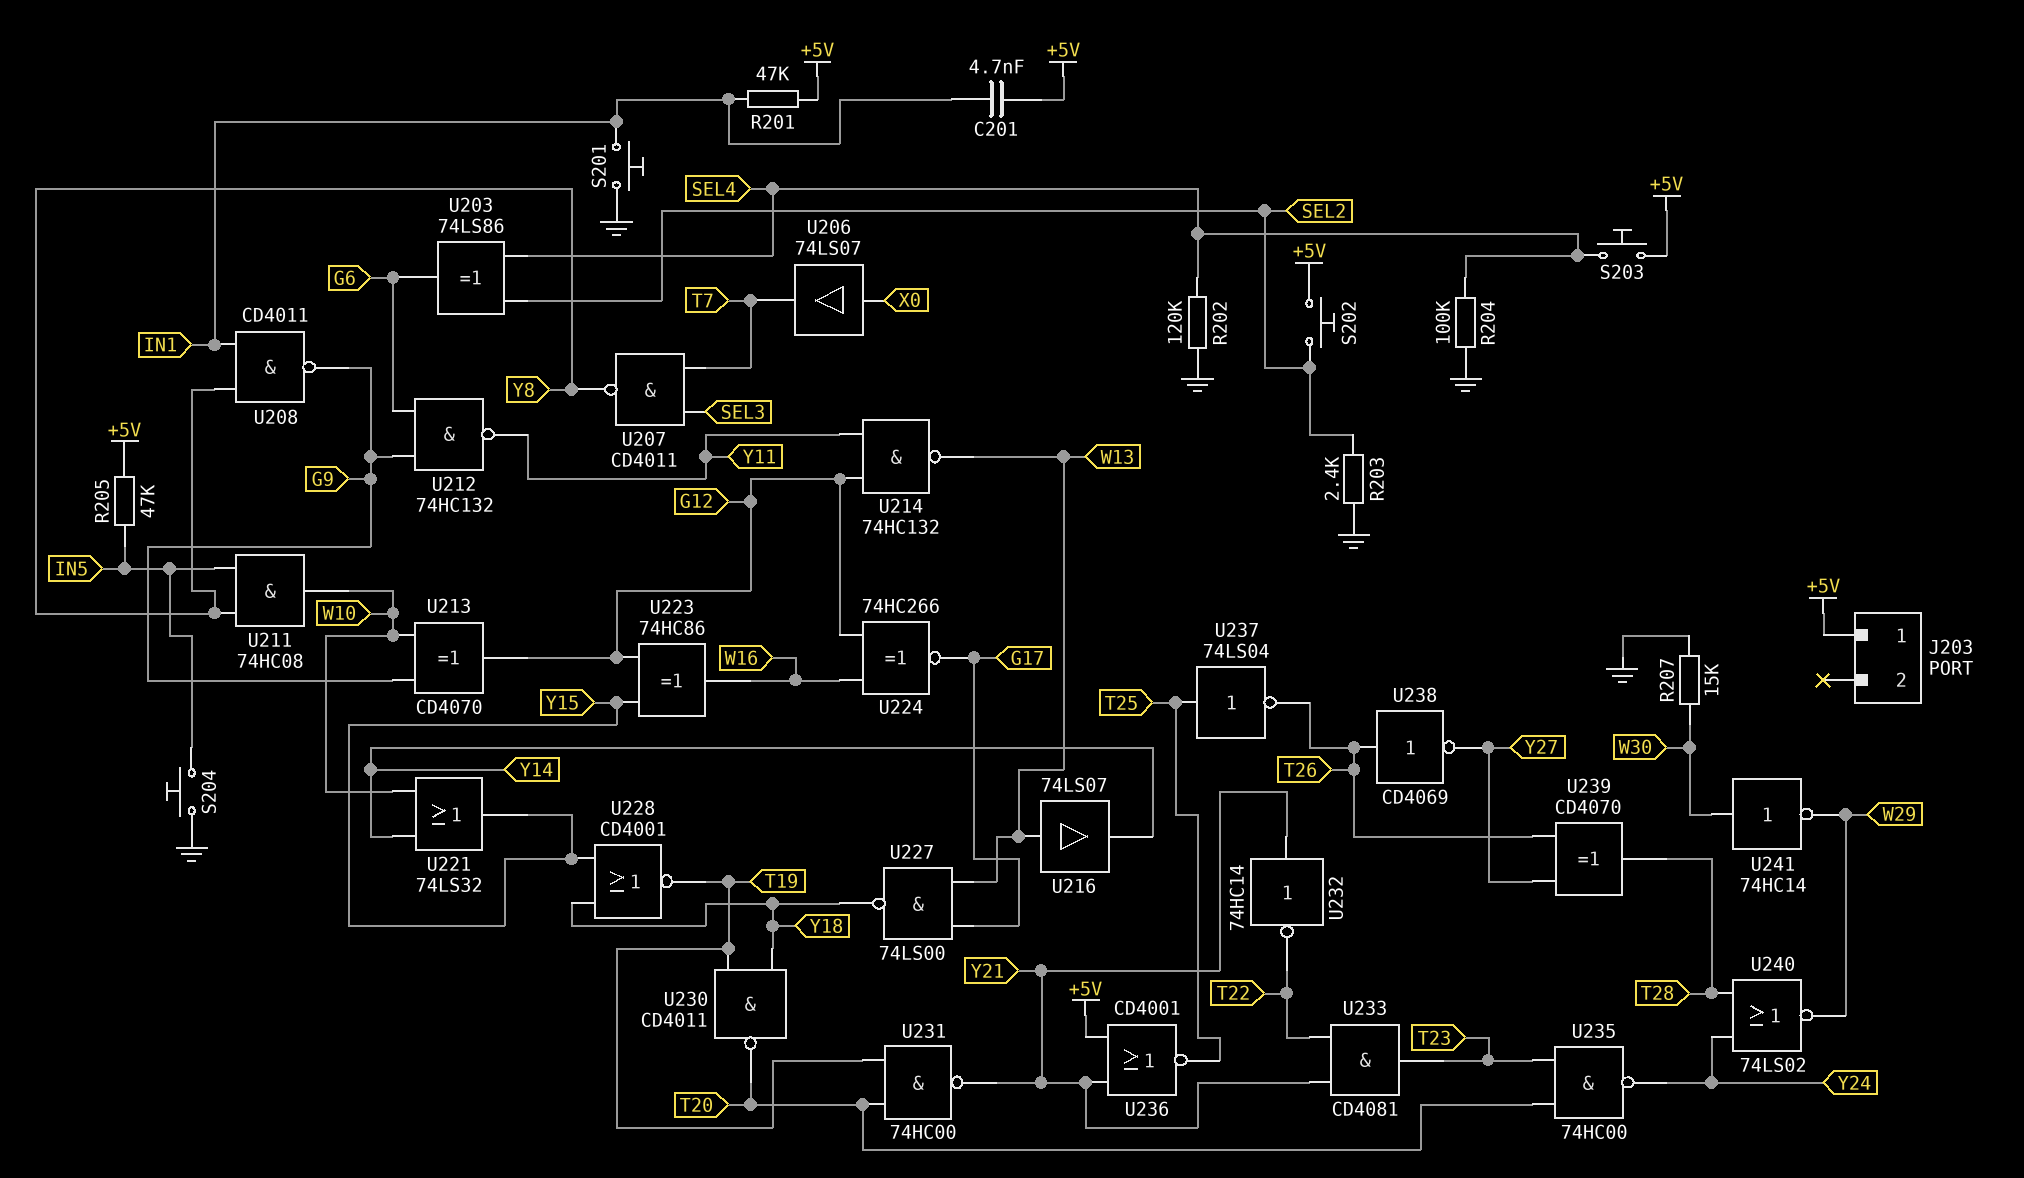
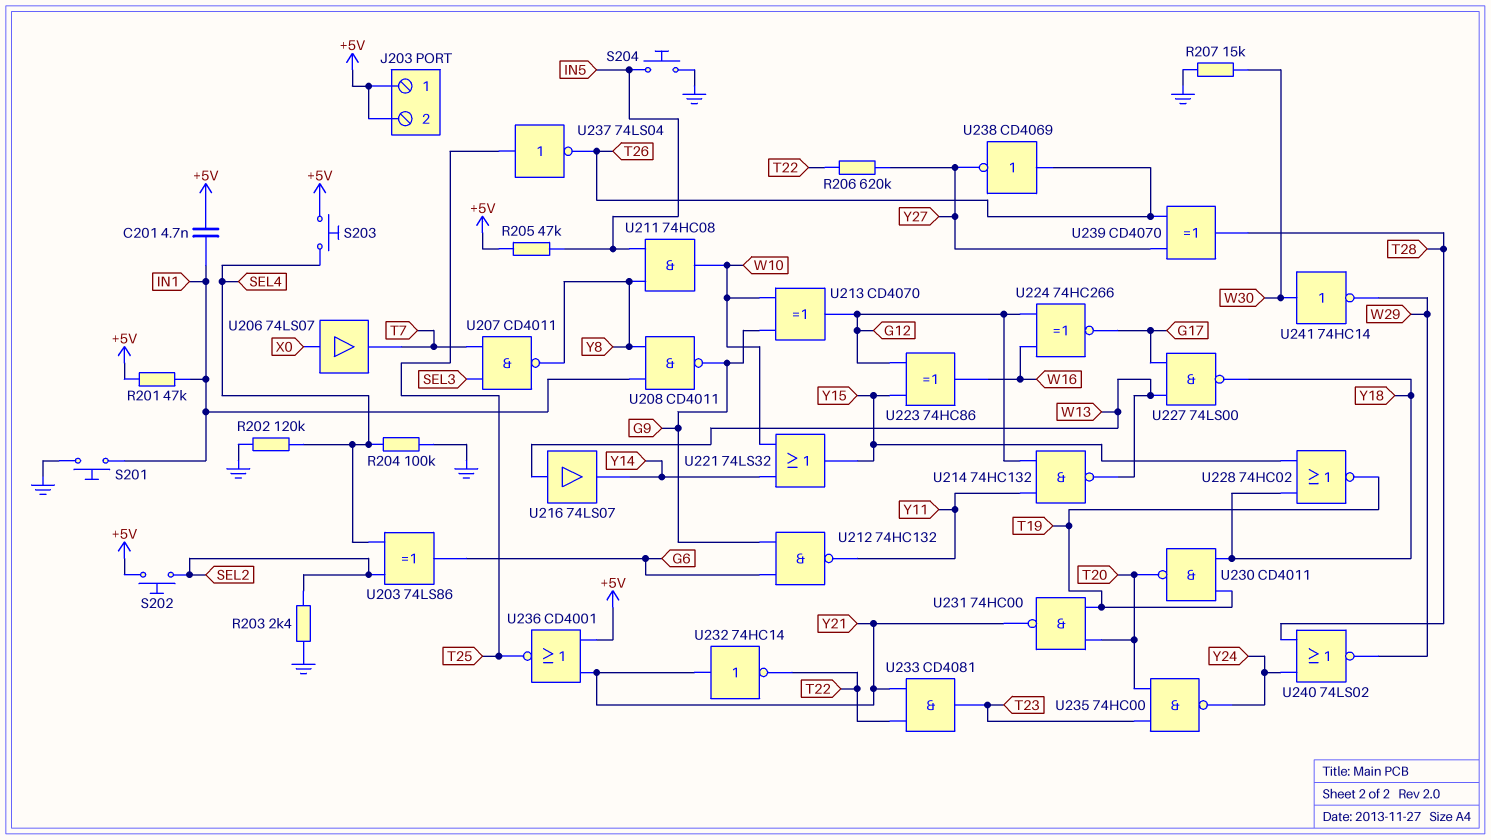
J203 pin 2: none -> +5V
R206: none -> 620k (T22, Y27)
U228: NOR CD4001 (in Y15, in Y18, out T19) -> NOR 74HC02 (in Y15, in Y18, out T19)

